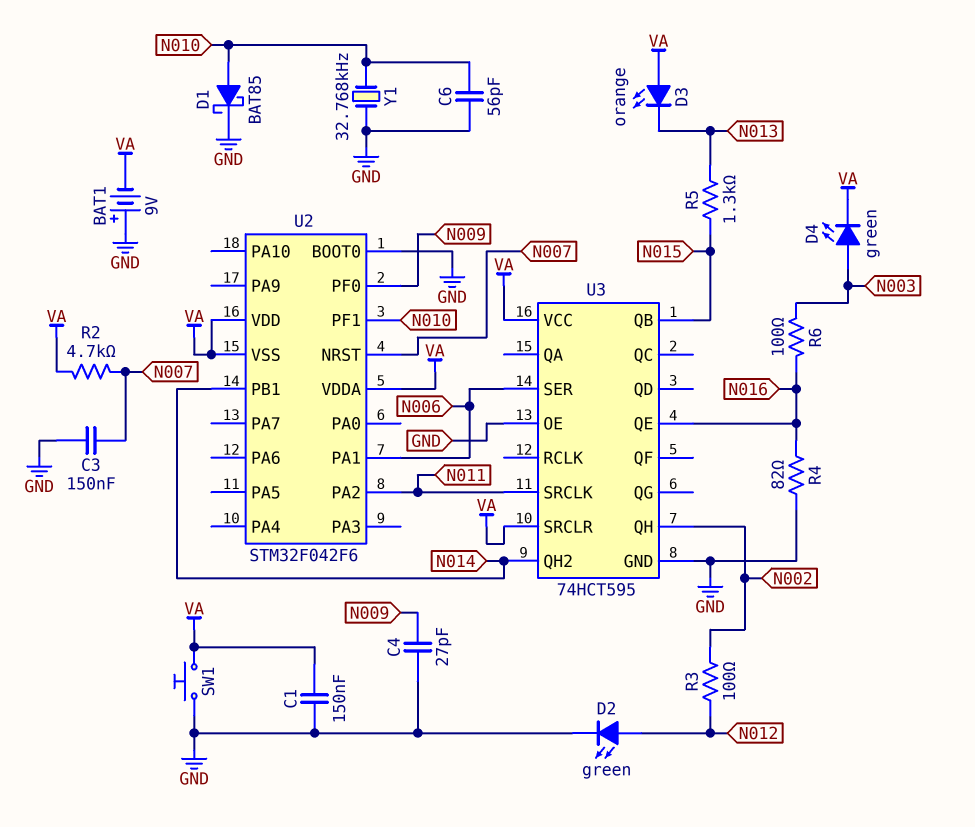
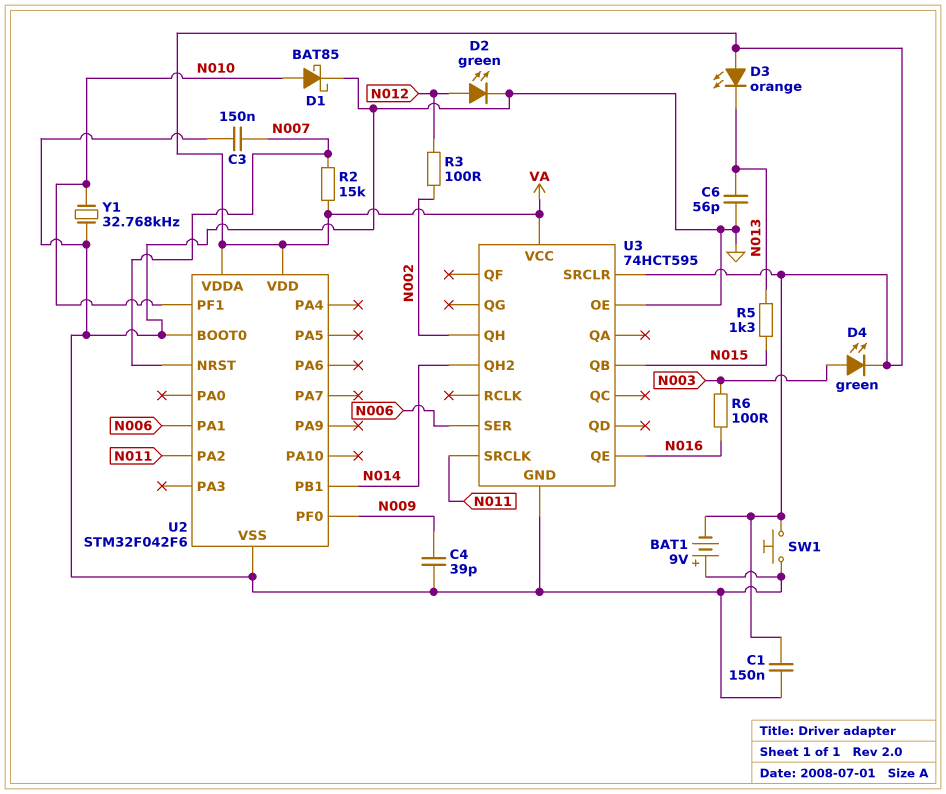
C4: 27pF (GND, N009) -> 39pF (GND, N009)
C6: 56pF (GND, N010) -> 56pF (GND, N013)
R2: 4.7k (N007, VA) -> 15k (N007, VA)
R4: 82 (GND, N016) -> none
U2 pin VSS: VA -> GND

